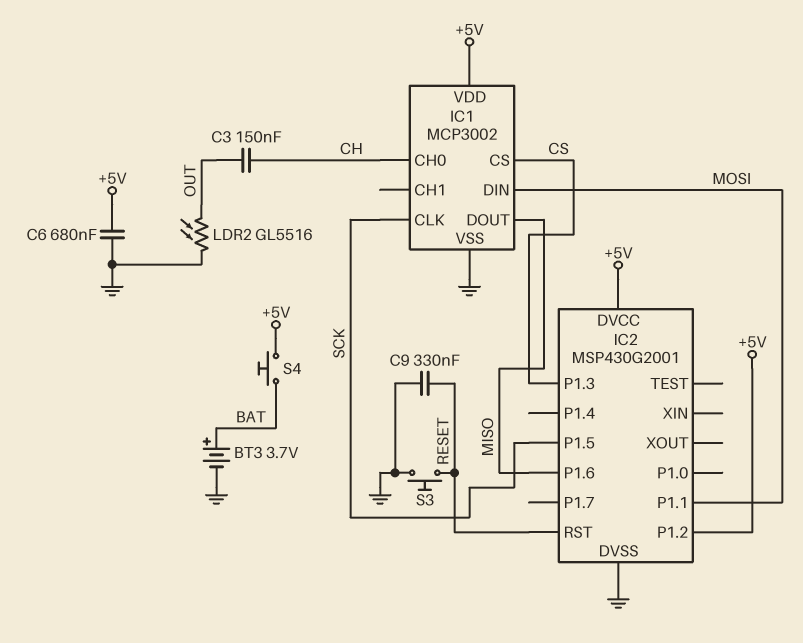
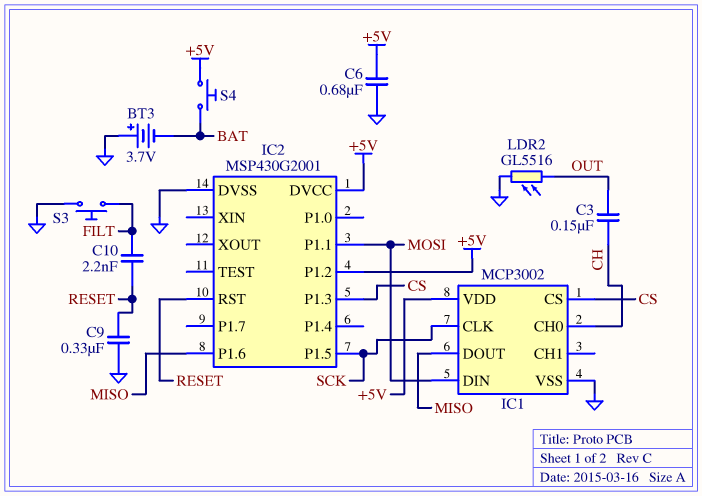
BT3: 3.7V (plus BAT, minus GND) -> 3.7V (plus GND, minus BAT)
C10: none -> 2.2nF (FILT, RESET)
S3: button (GND, RESET) -> button (FILT, GND)

